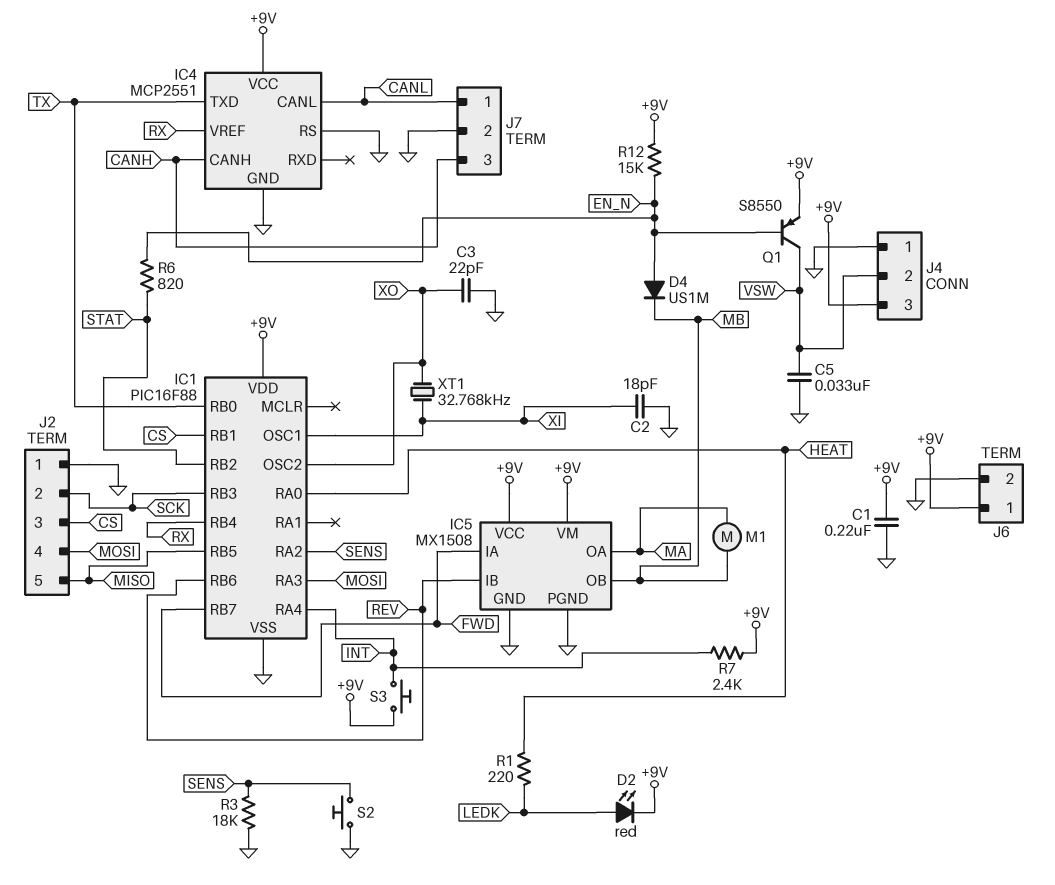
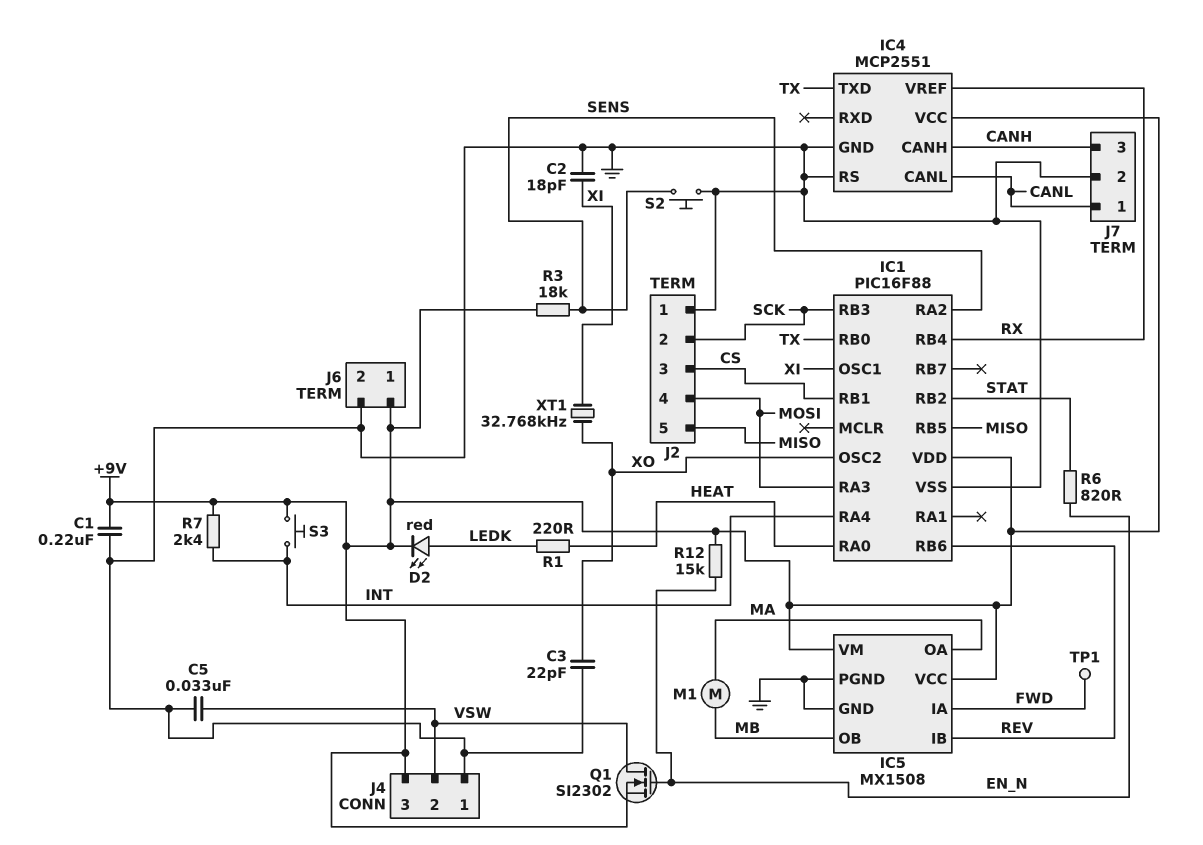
D4: diode US1M (A EN_N, K MB) -> none
IC1 pin RB7: FWD -> none
Q1: PNP S8550 (B EN_N, C VSW, E +9V) -> NMOS SI2302 (G EN_N, D VSW, S +9V)
R3: 18k (GND, SENS) -> 18k (+9V, SENS)
TP1: none -> test point (FWD)

